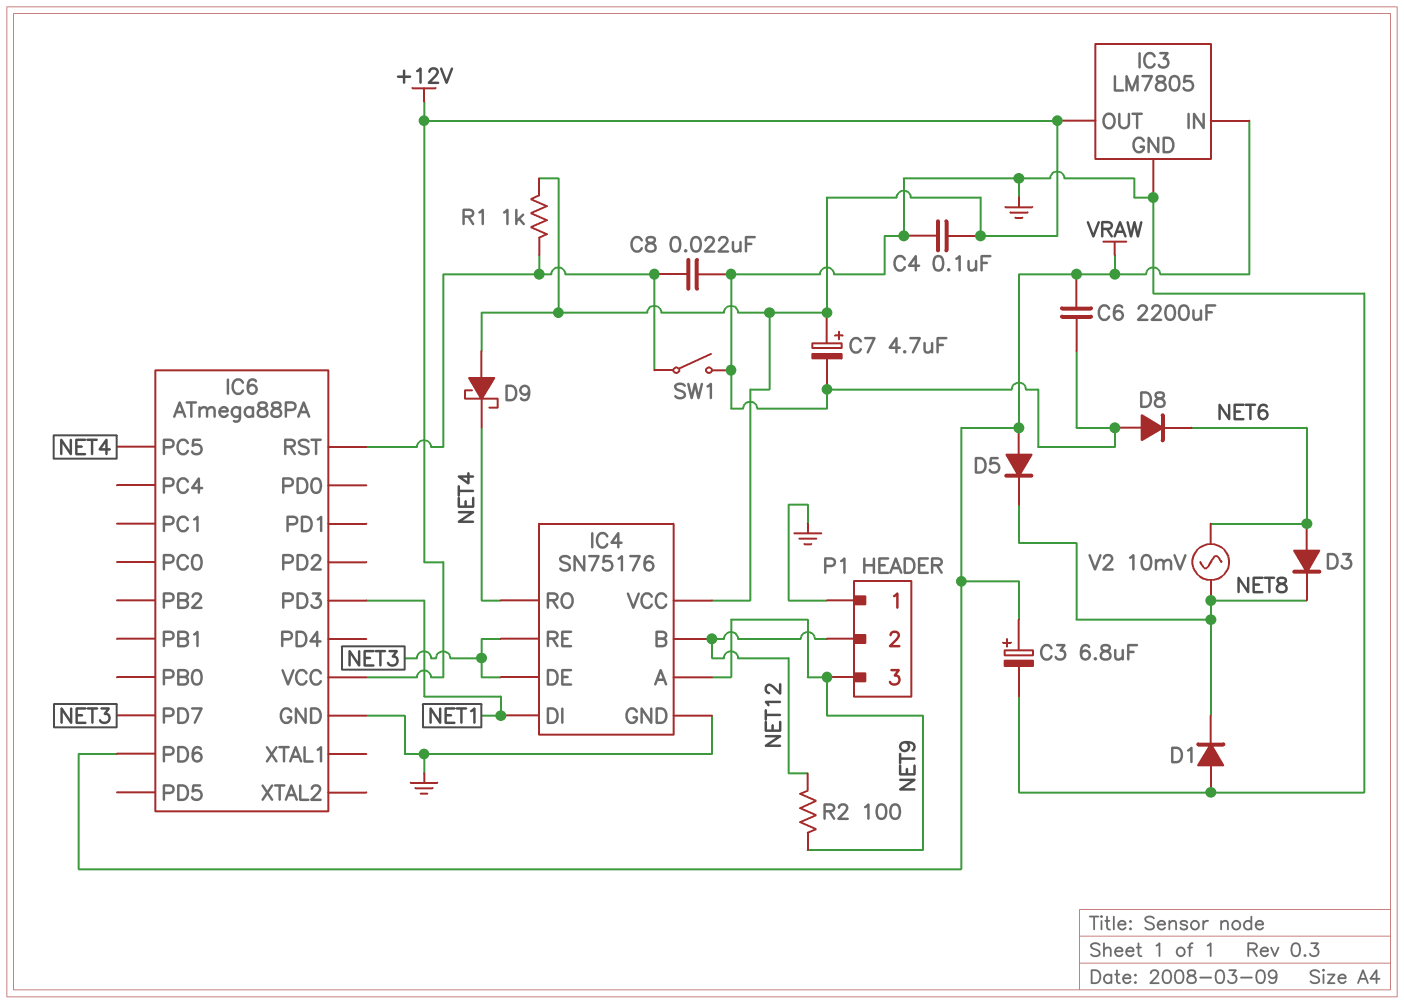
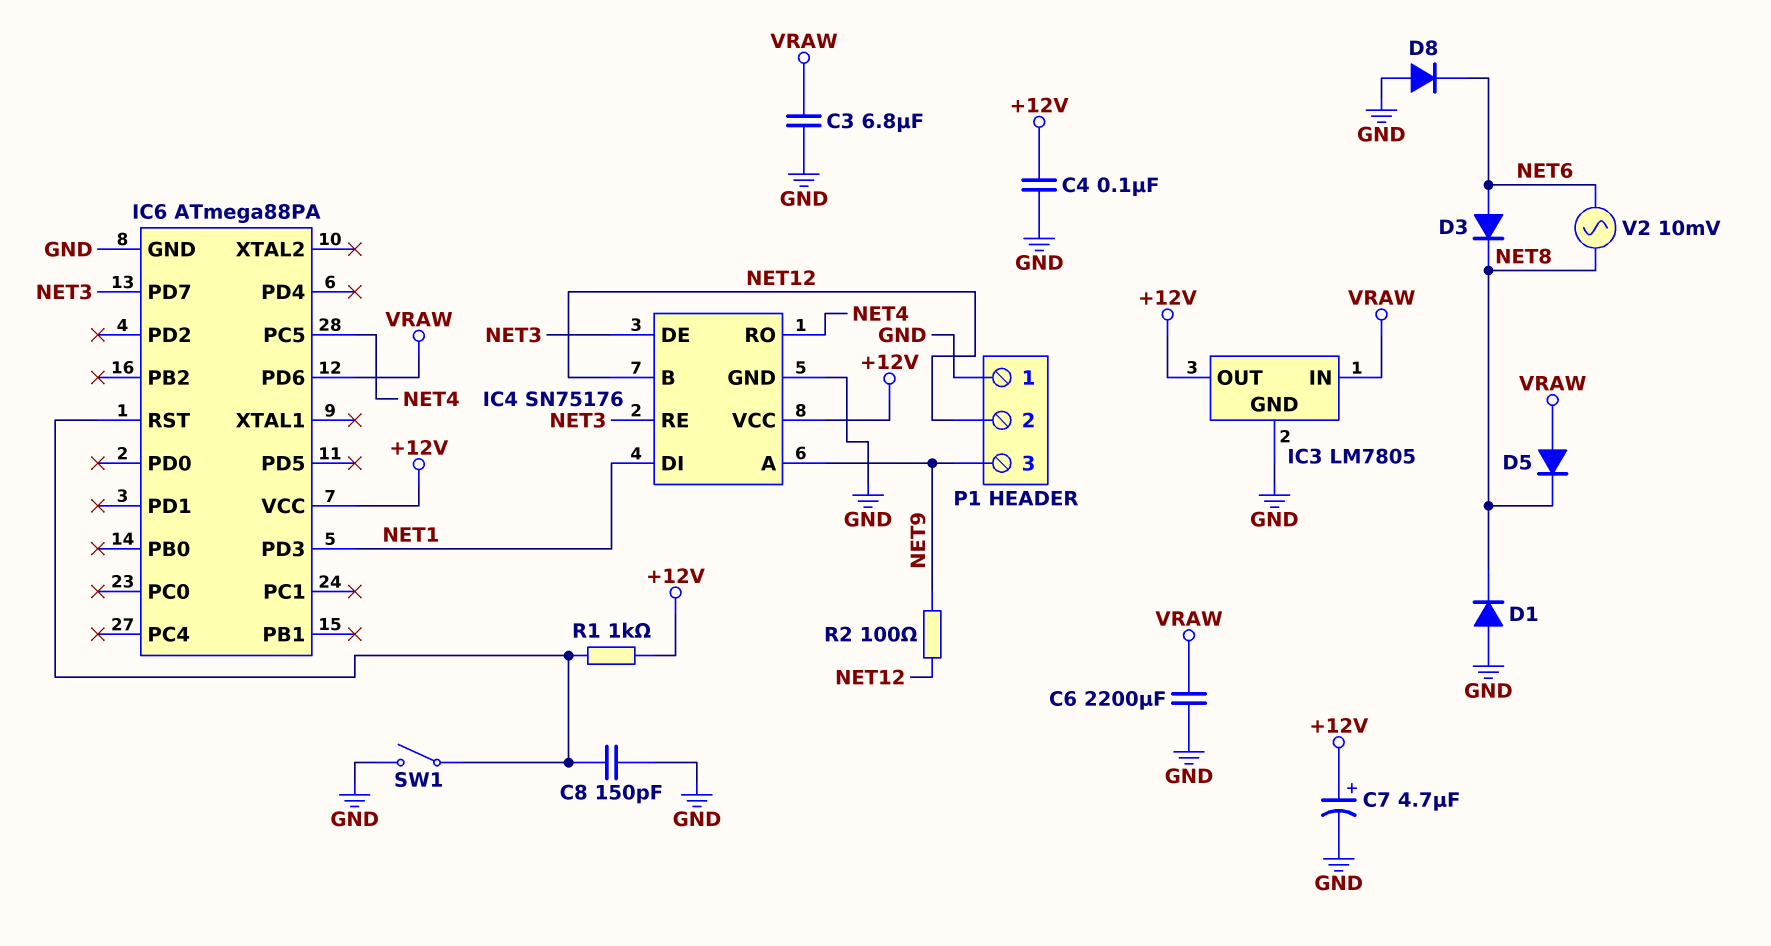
C3: 6.8uF (plus VRAW, minus GND) -> 6.8uF (GND, VRAW)
C8: 22nF (GND, IC6/RST) -> 150pF (GND, IC6/RST)
D9: schottky (A +12V, K NET4) -> none

